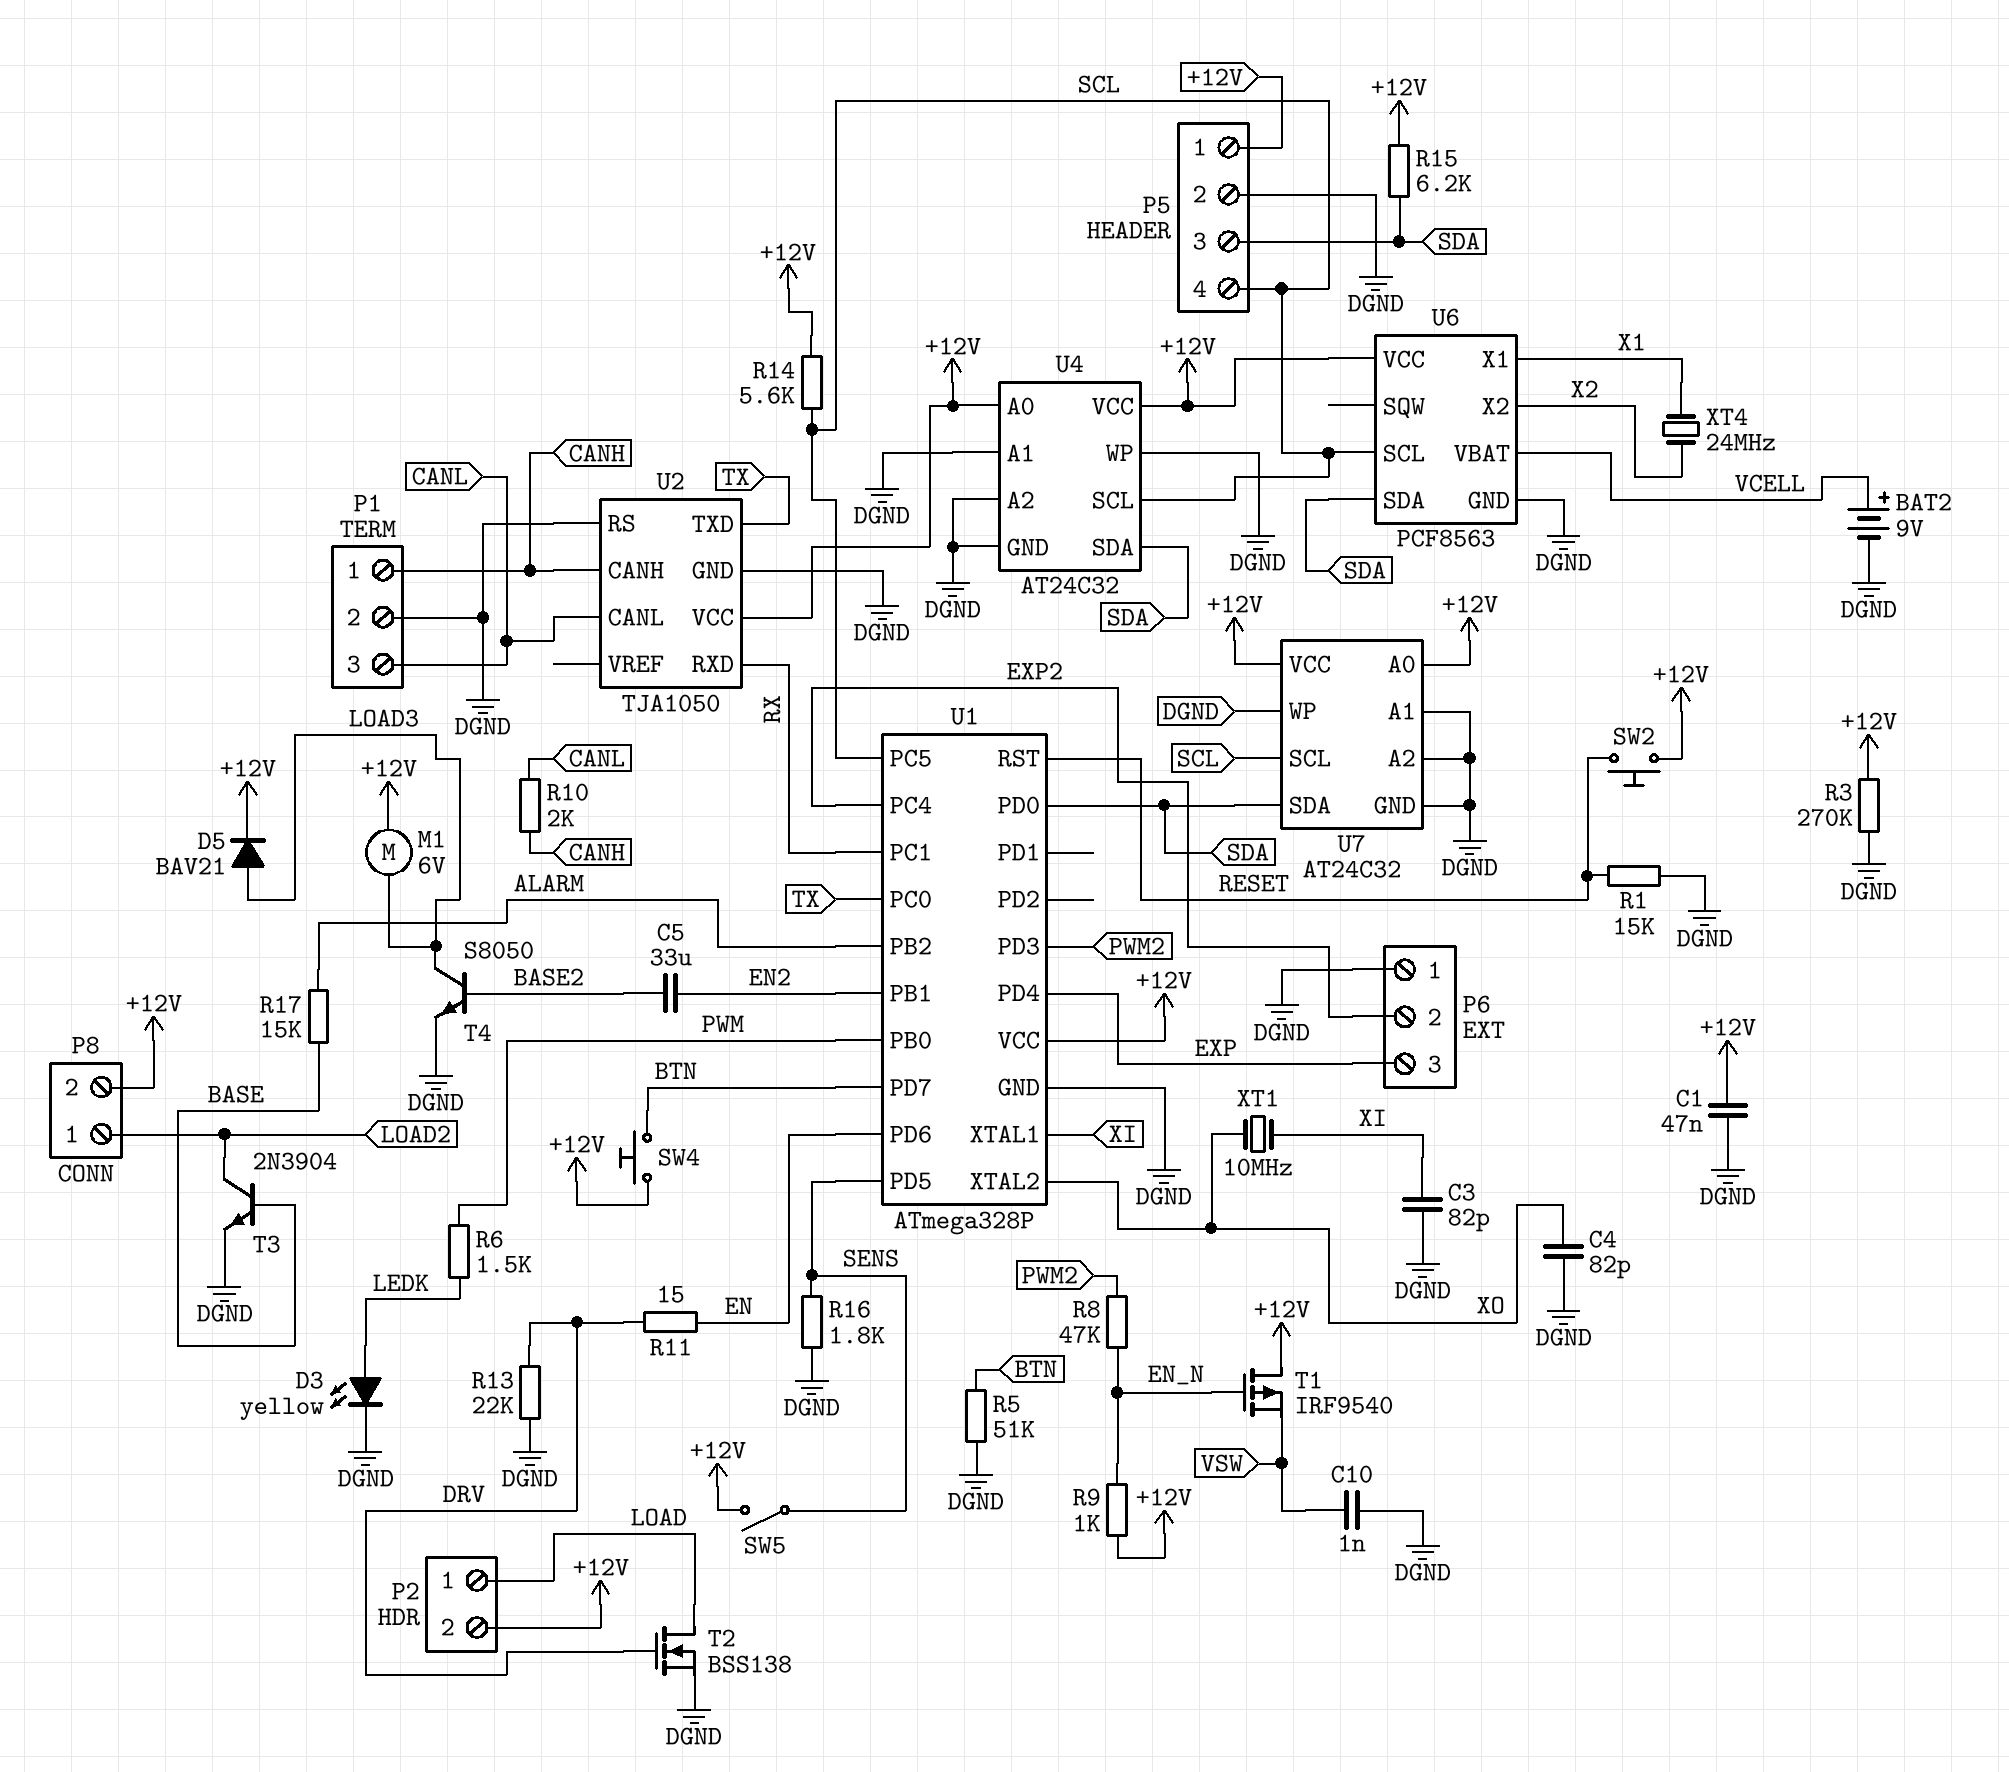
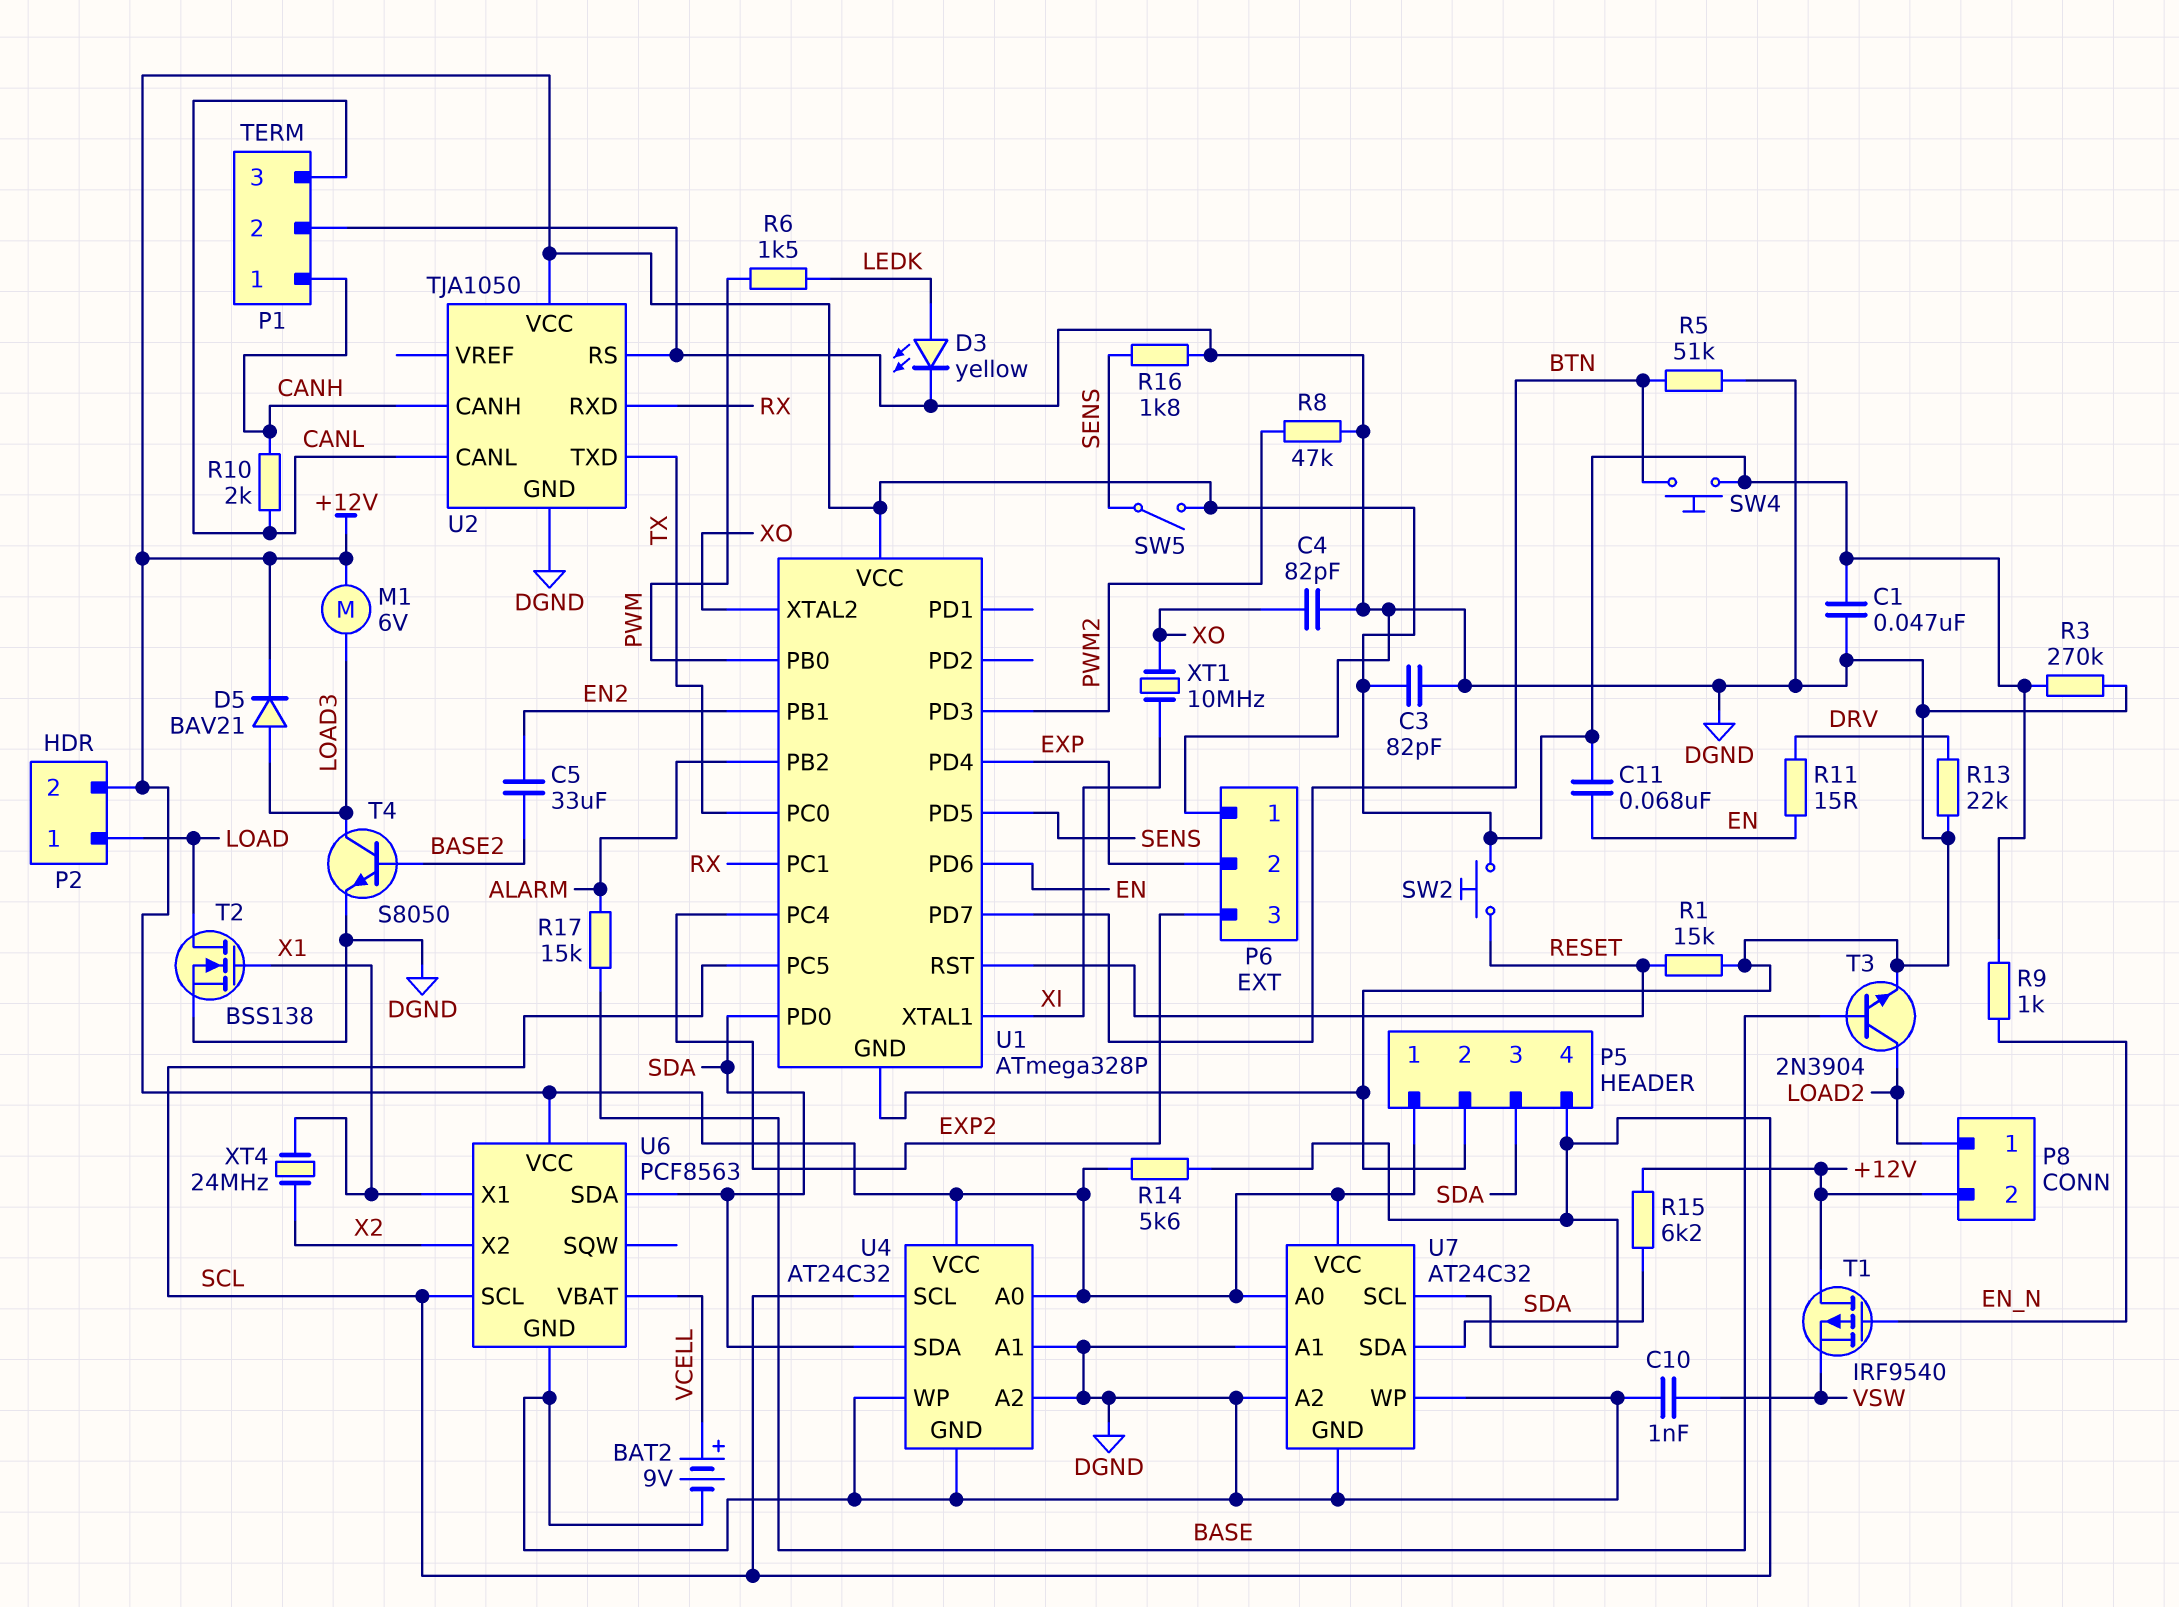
C3: 82pF (DGND, XI) -> 82pF (+12V, DGND)
C11: none -> 68nF (+12V, EN)
P6 pin 2: EXP2 -> EXP
P6 pin 3: EXP -> EXP2
R8: 47k (EN_N, PWM2) -> 47k (DGND, PWM2)
T2: NMOS BSS138 (G DRV, D LOAD, S DGND) -> NMOS BSS138 (G X1, D LOAD, S DGND)

